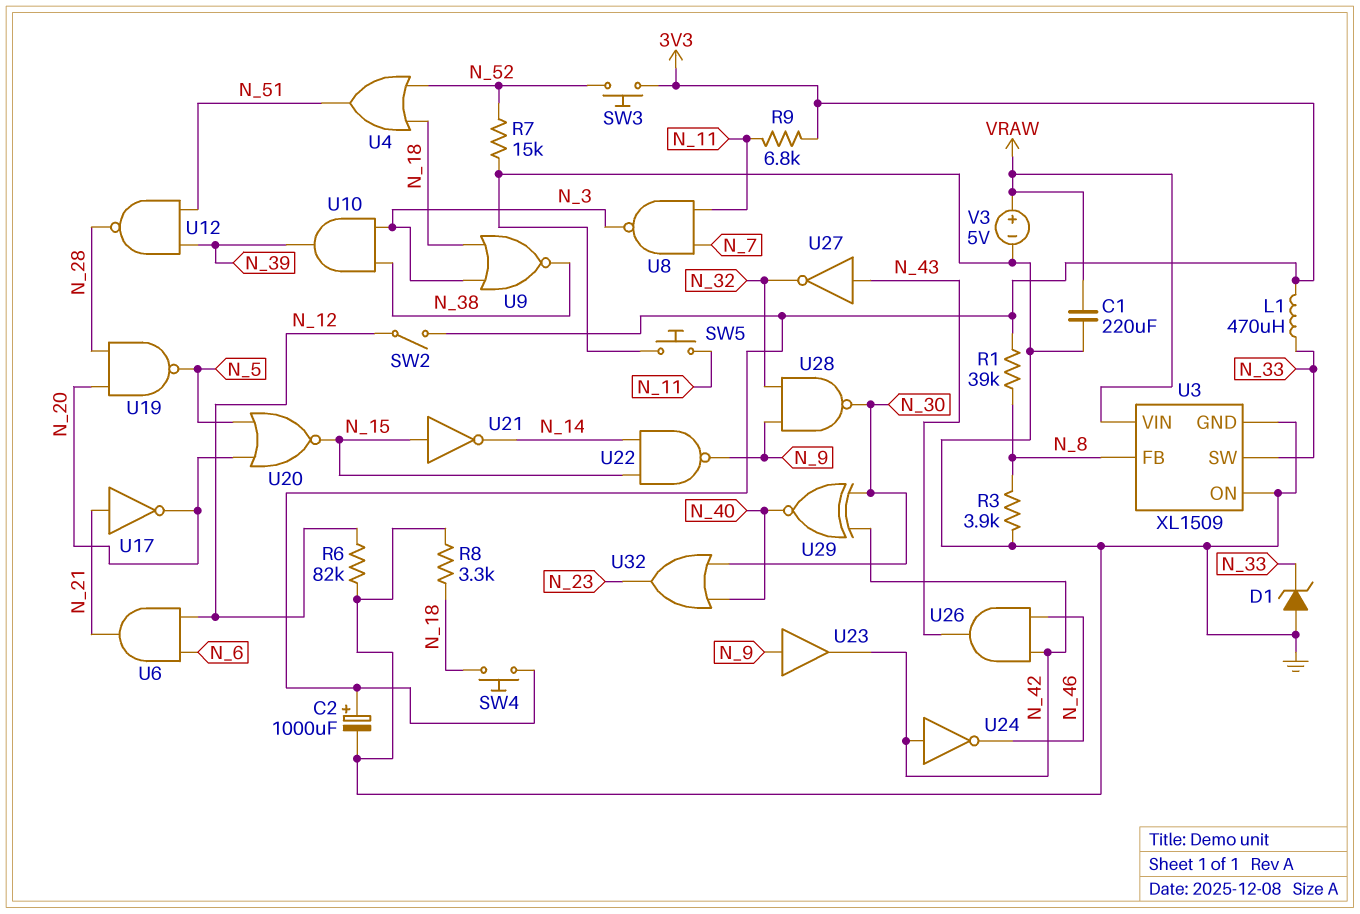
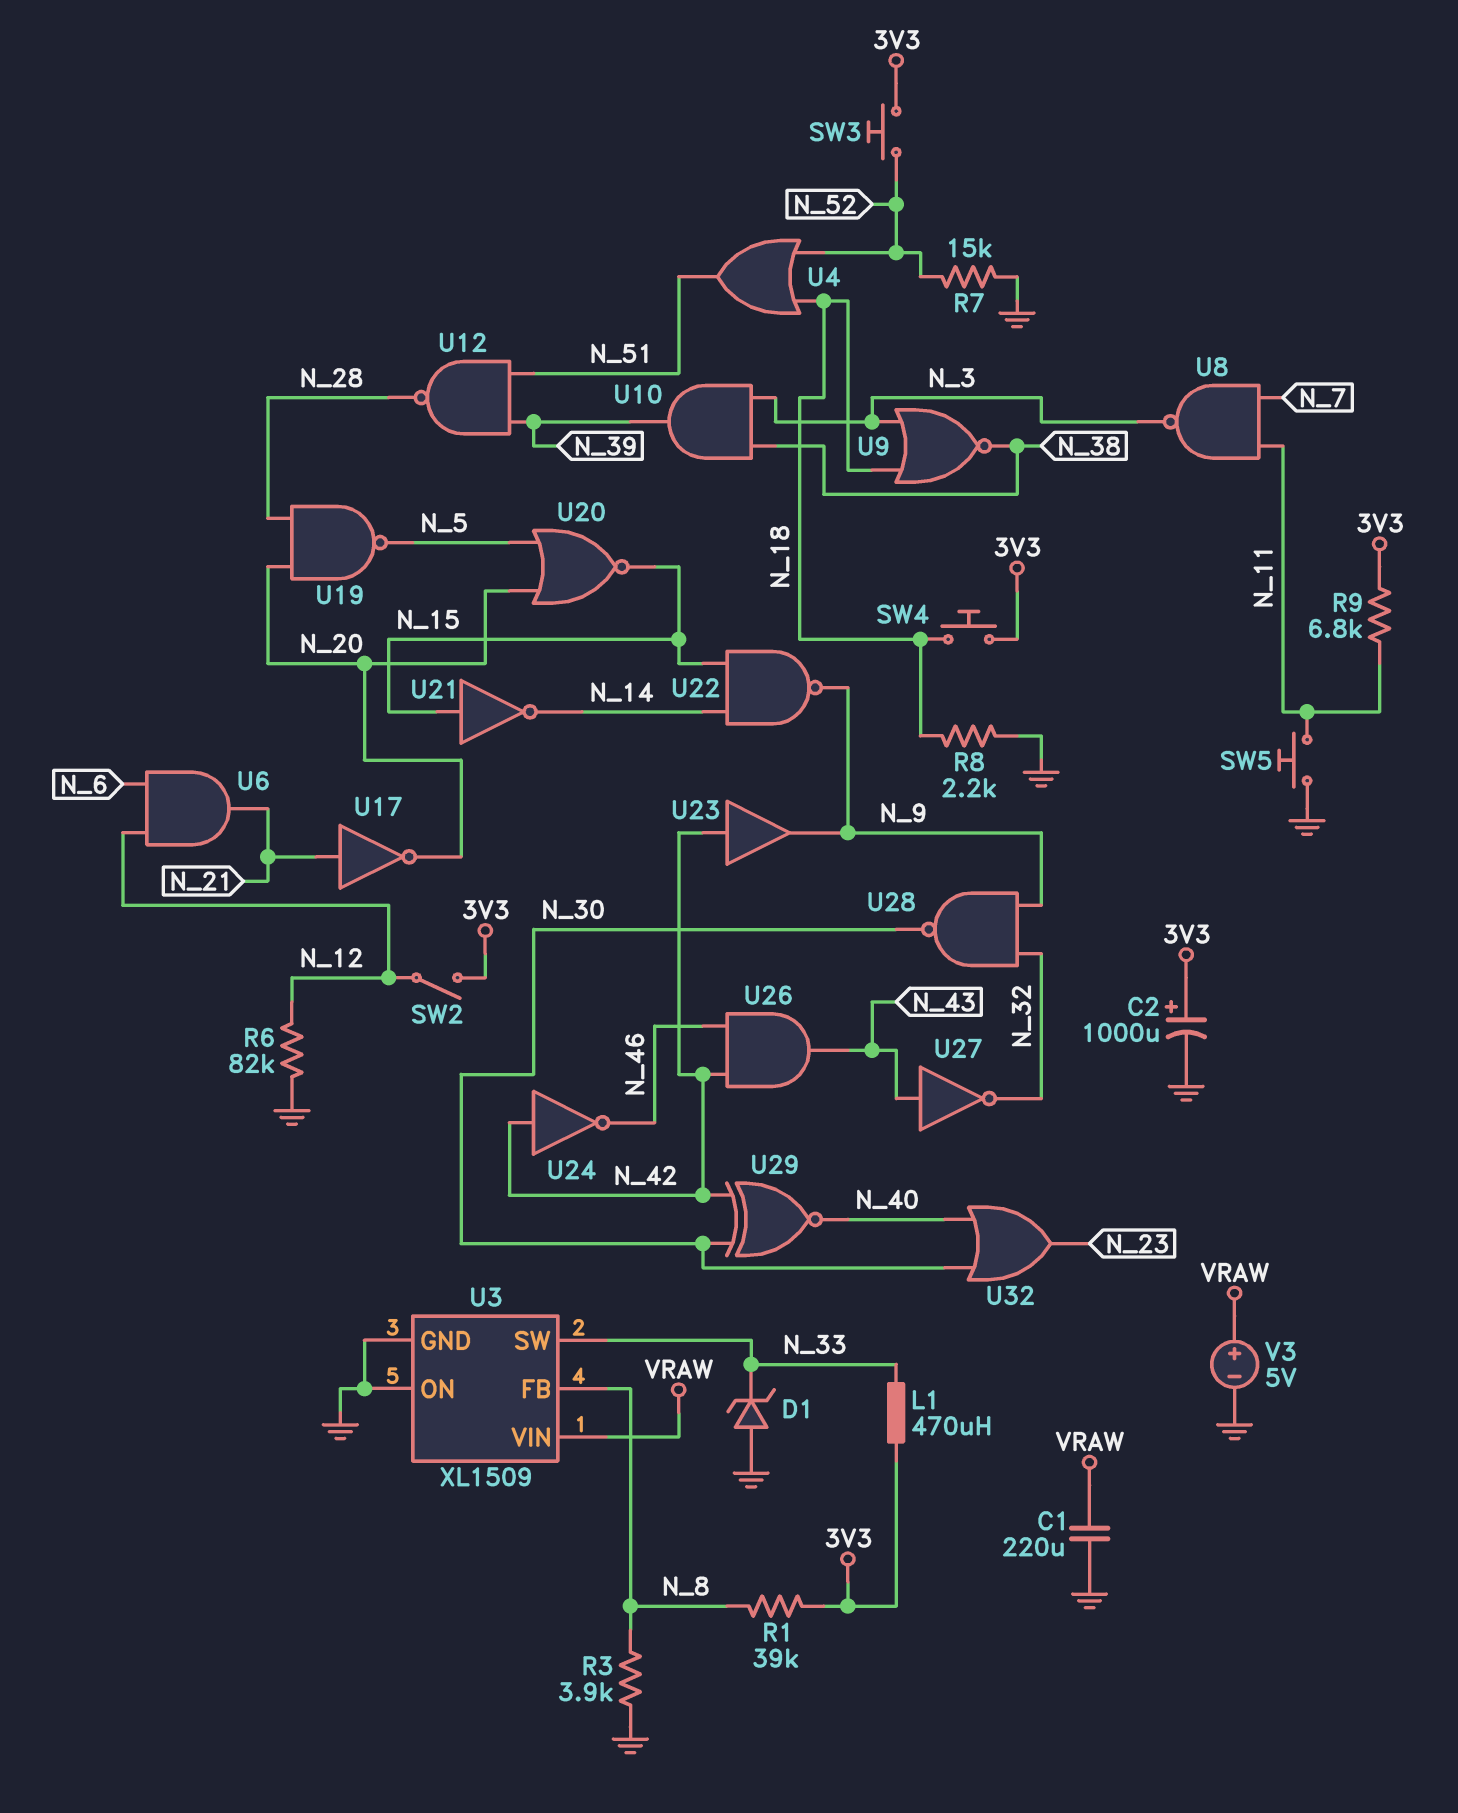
R8: 3.3k (GND, N_18) -> 2.2k (GND, N_18)
U23: buffer (in N_9, out N_42) -> buffer (in N_42, out N_9)

